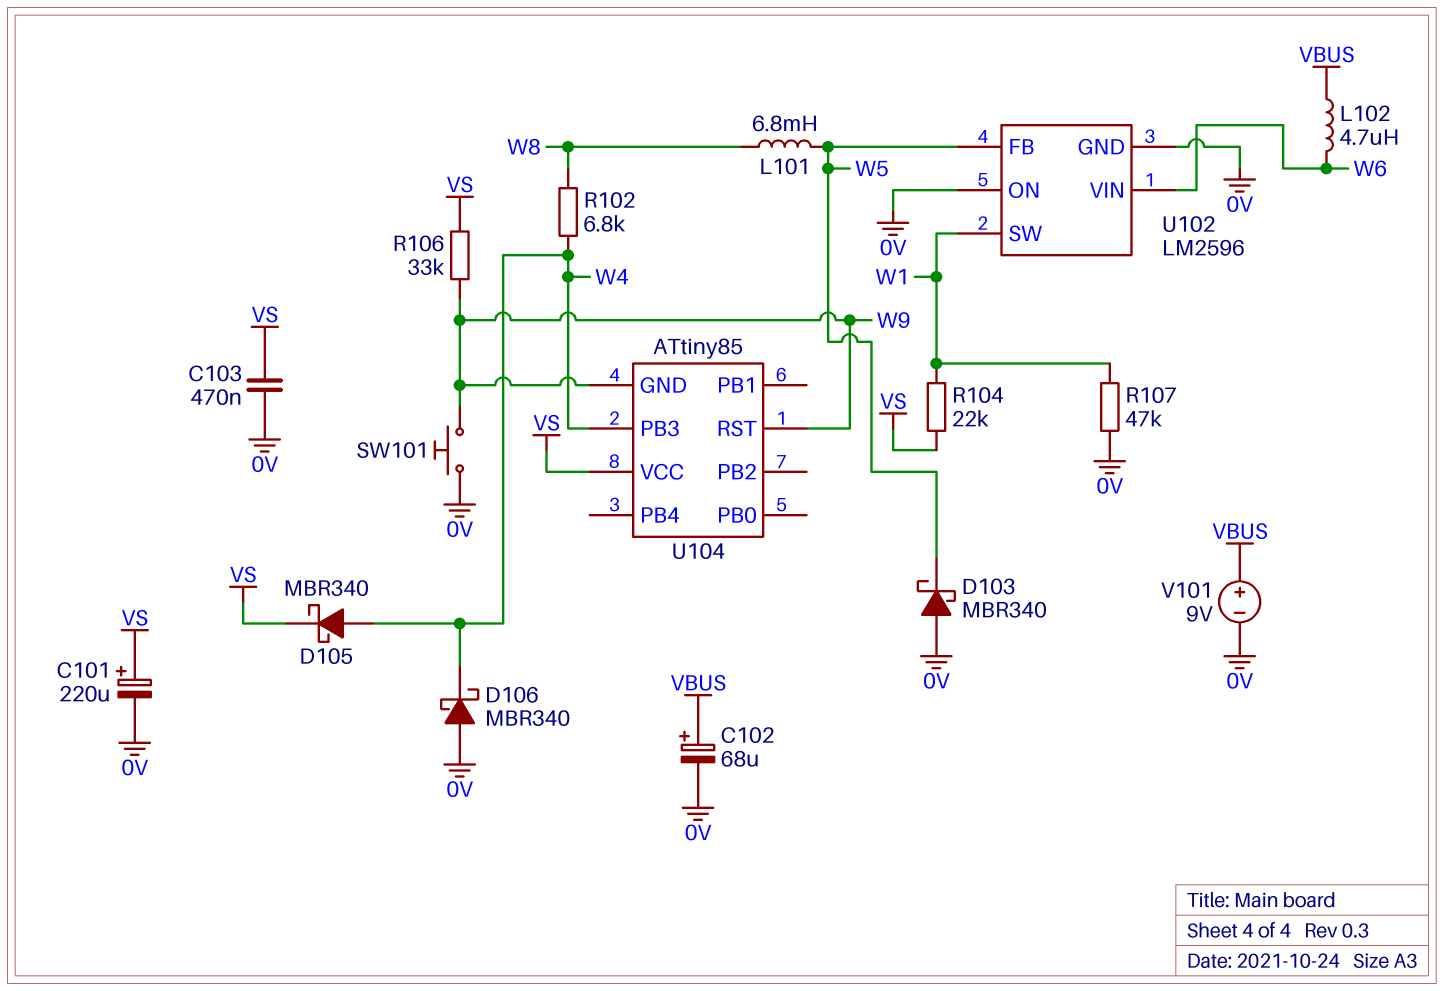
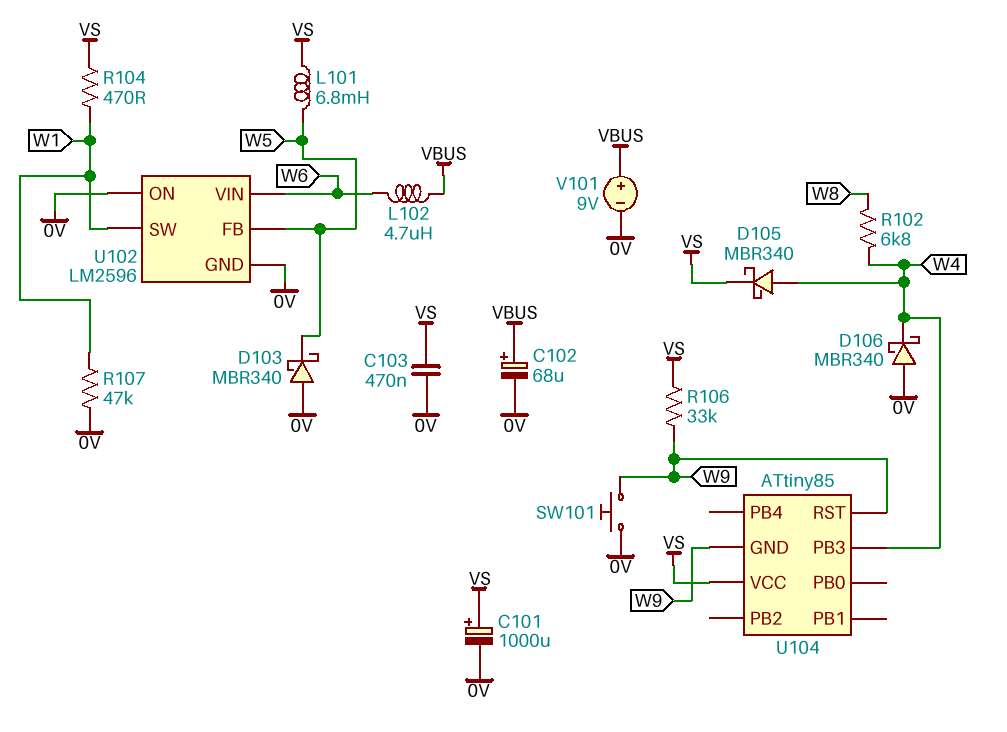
C101: 220uF (plus VS, minus 0V) -> 1000uF (plus VS, minus 0V)
L101: 6.8mH (W5, W8) -> 6.8mH (VS, W5)
R104: 22k (VS, W1) -> 470 (VS, W1)

